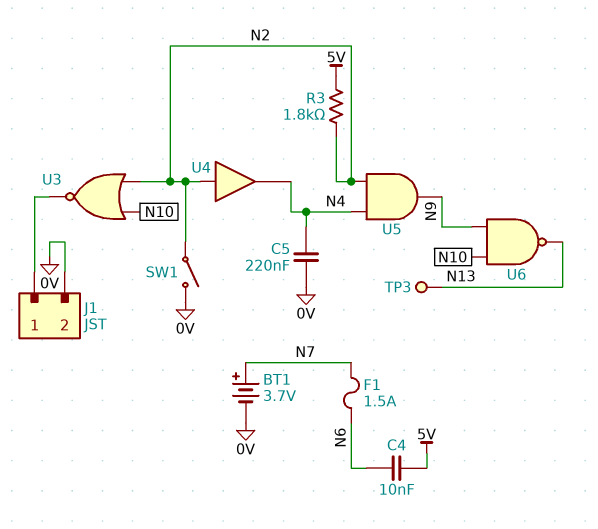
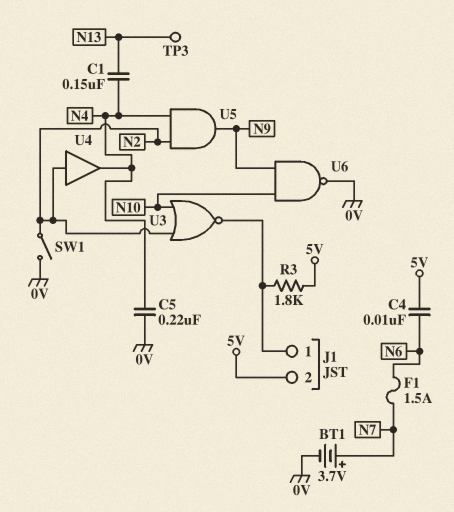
C1: none -> 150nF (N4, N13)
J1 pin 2: 0V -> 5V
R3: 1.8k (5V, N2) -> 1.8k (5V, J1/1)
U6: NAND (in N9, in N10, out N13) -> NAND (in N9, in N10, out 0V)

